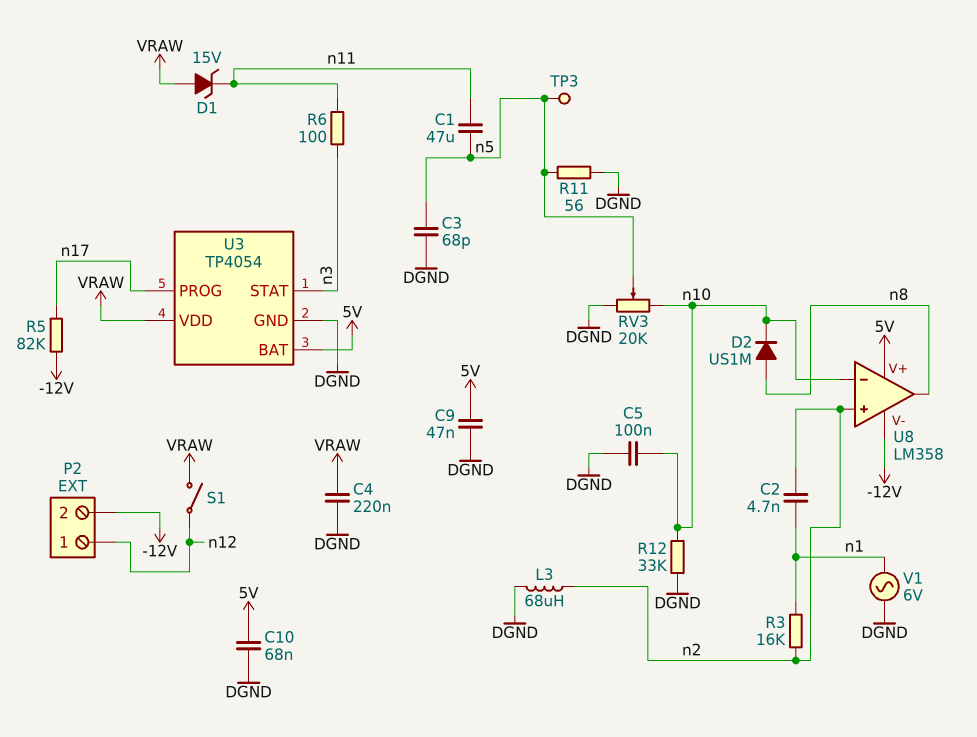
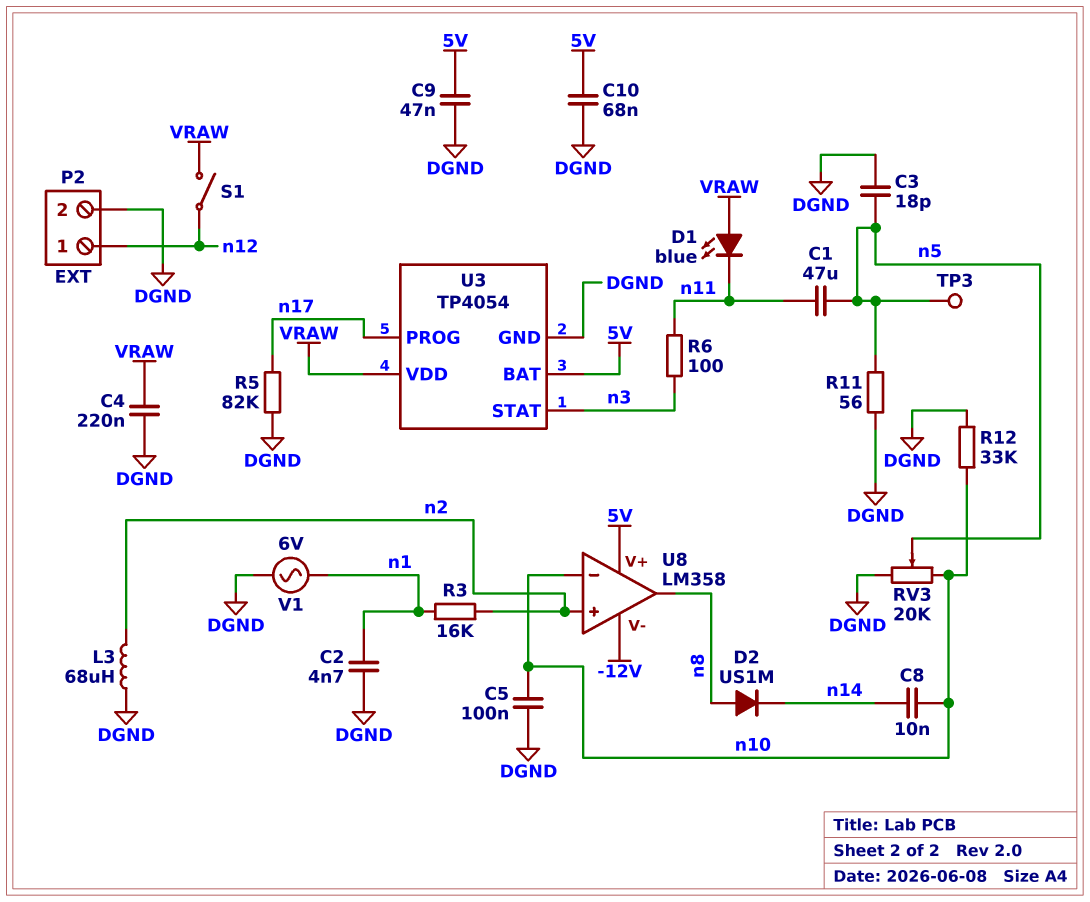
C2: 4.7nF (n1, n2) -> 4.7nF (DGND, n1)
C3: 68pF (DGND, n5) -> 18pF (DGND, n5)
C8: none -> 10nF (n10, n14)
D1: zener 15V (A VRAW, K n11) -> LED blue (A VRAW, K n11)
D2: diode US1M (A n8, K n10) -> diode US1M (A n8, K n14)
P2 pin 2: -12V -> DGND
R5: 82k (-12V, n17) -> 82k (DGND, n17)

